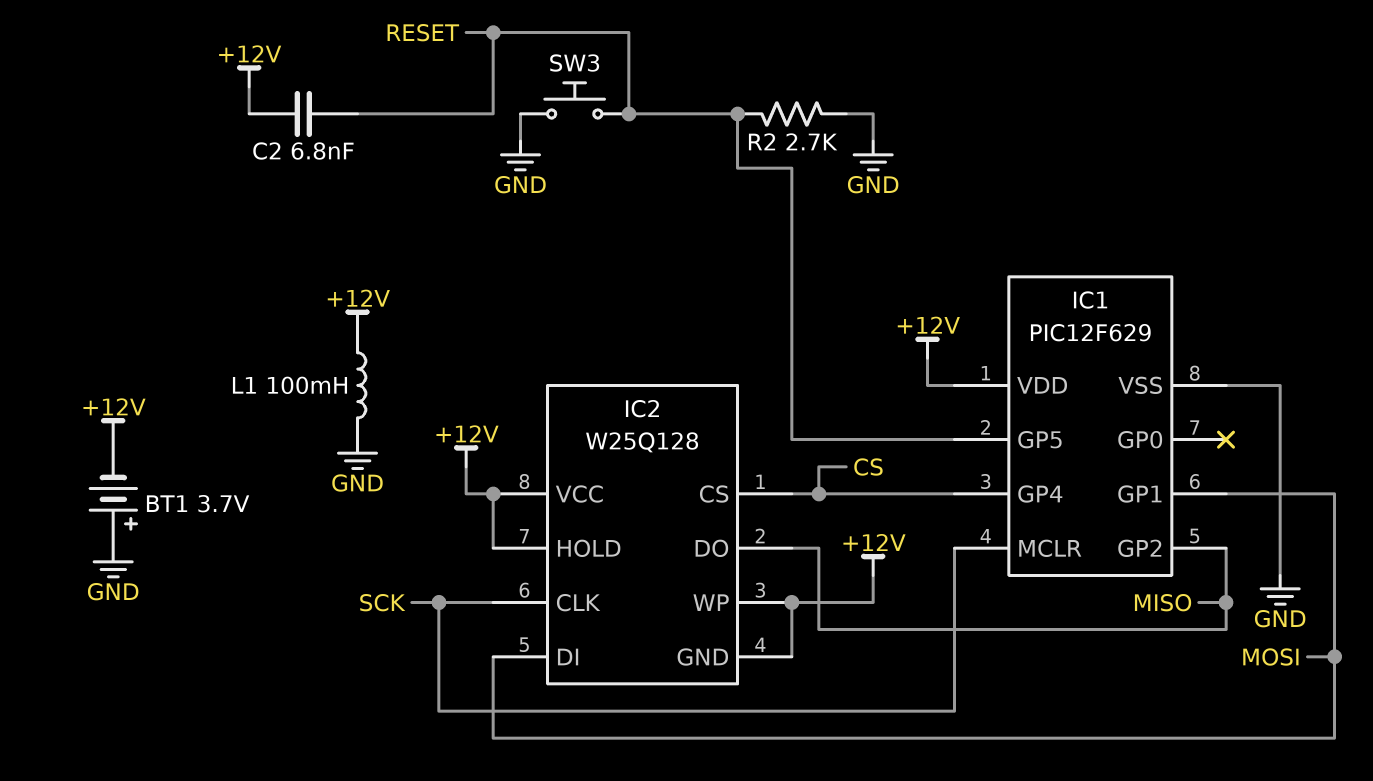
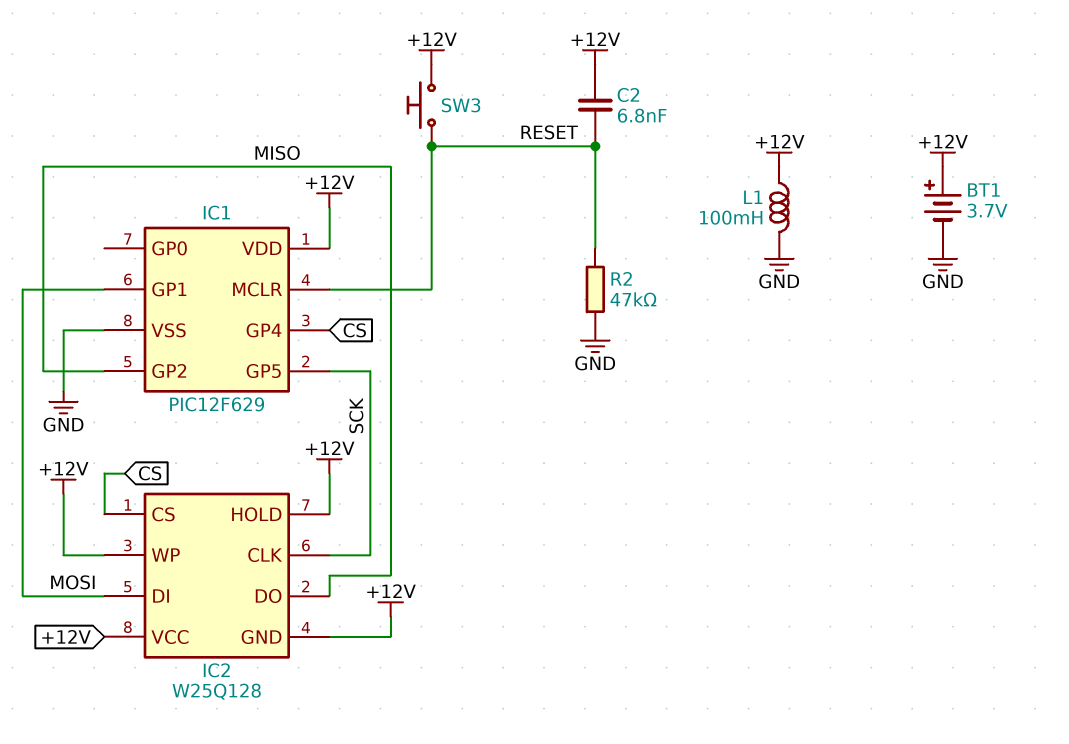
BT1: 3.7V (plus GND, minus +12V) -> 3.7V (plus +12V, minus GND)
IC1 pin GP5: RESET -> SCK
IC1 pin MCLR: SCK -> RESET
R2: 2.7k (GND, RESET) -> 47k (GND, RESET)
SW3: button (GND, RESET) -> button (+12V, RESET)

